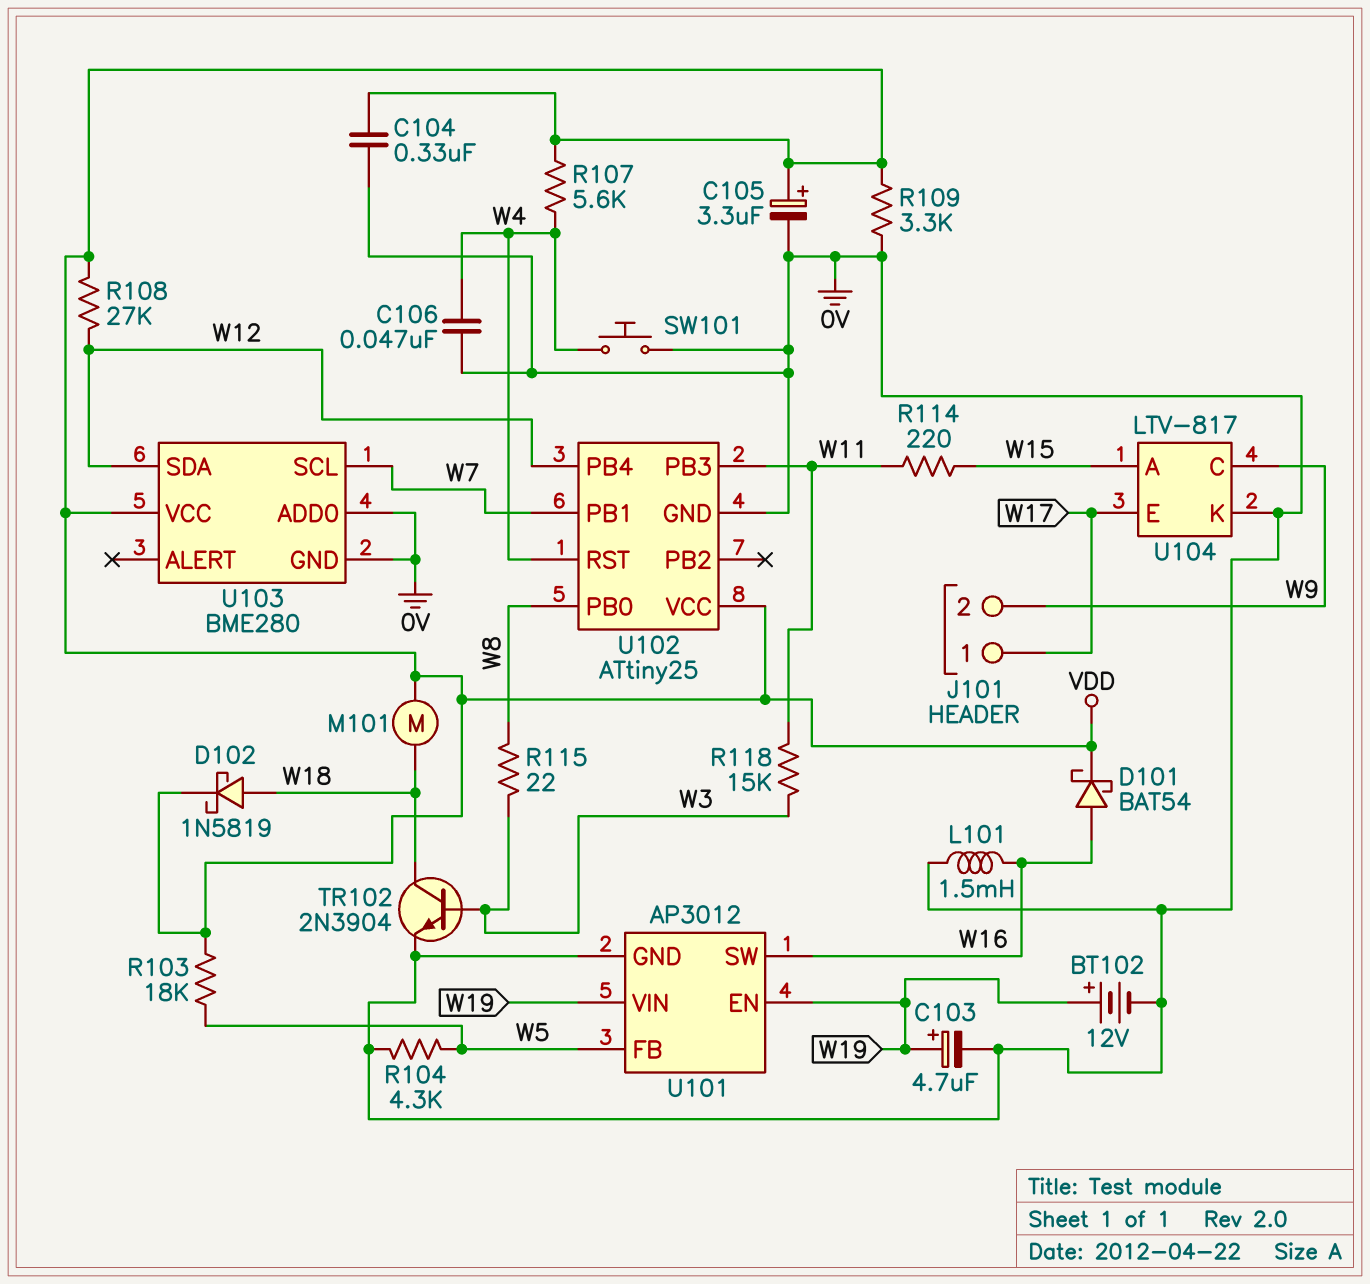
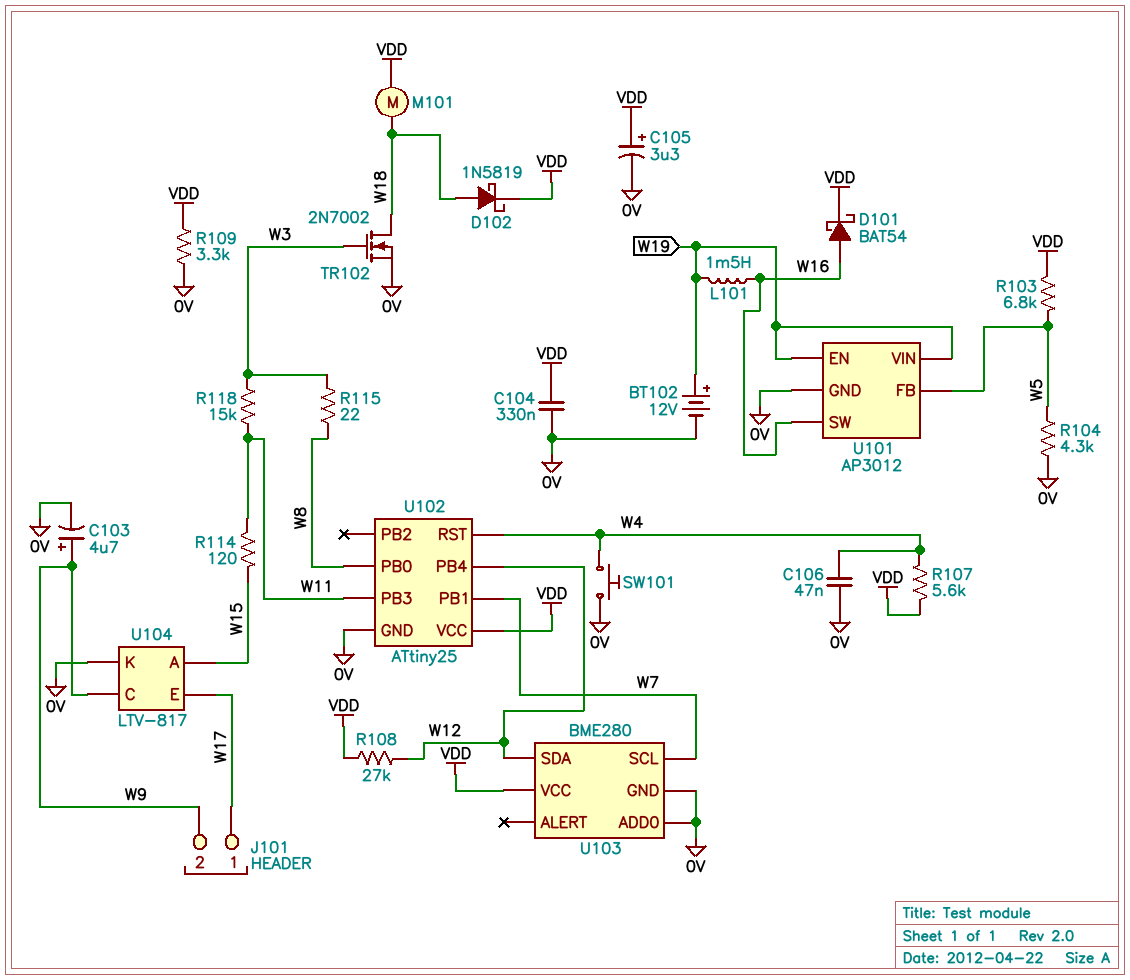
C103: 4.7uF (plus W19, minus 0V) -> 4.7uF (plus W9, minus 0V)
L101: 1.5mH (0V, W16) -> 1.5mH (W16, W19)
R103: 18k (VDD, W5) -> 6.8k (VDD, W5)
R114: 220 (W11, W15) -> 120 (W11, W15)
TR102: NPN 2N3904 (B W3, C W18, E 0V) -> NMOS 2N7002 (G W3, D W18, S 0V)

